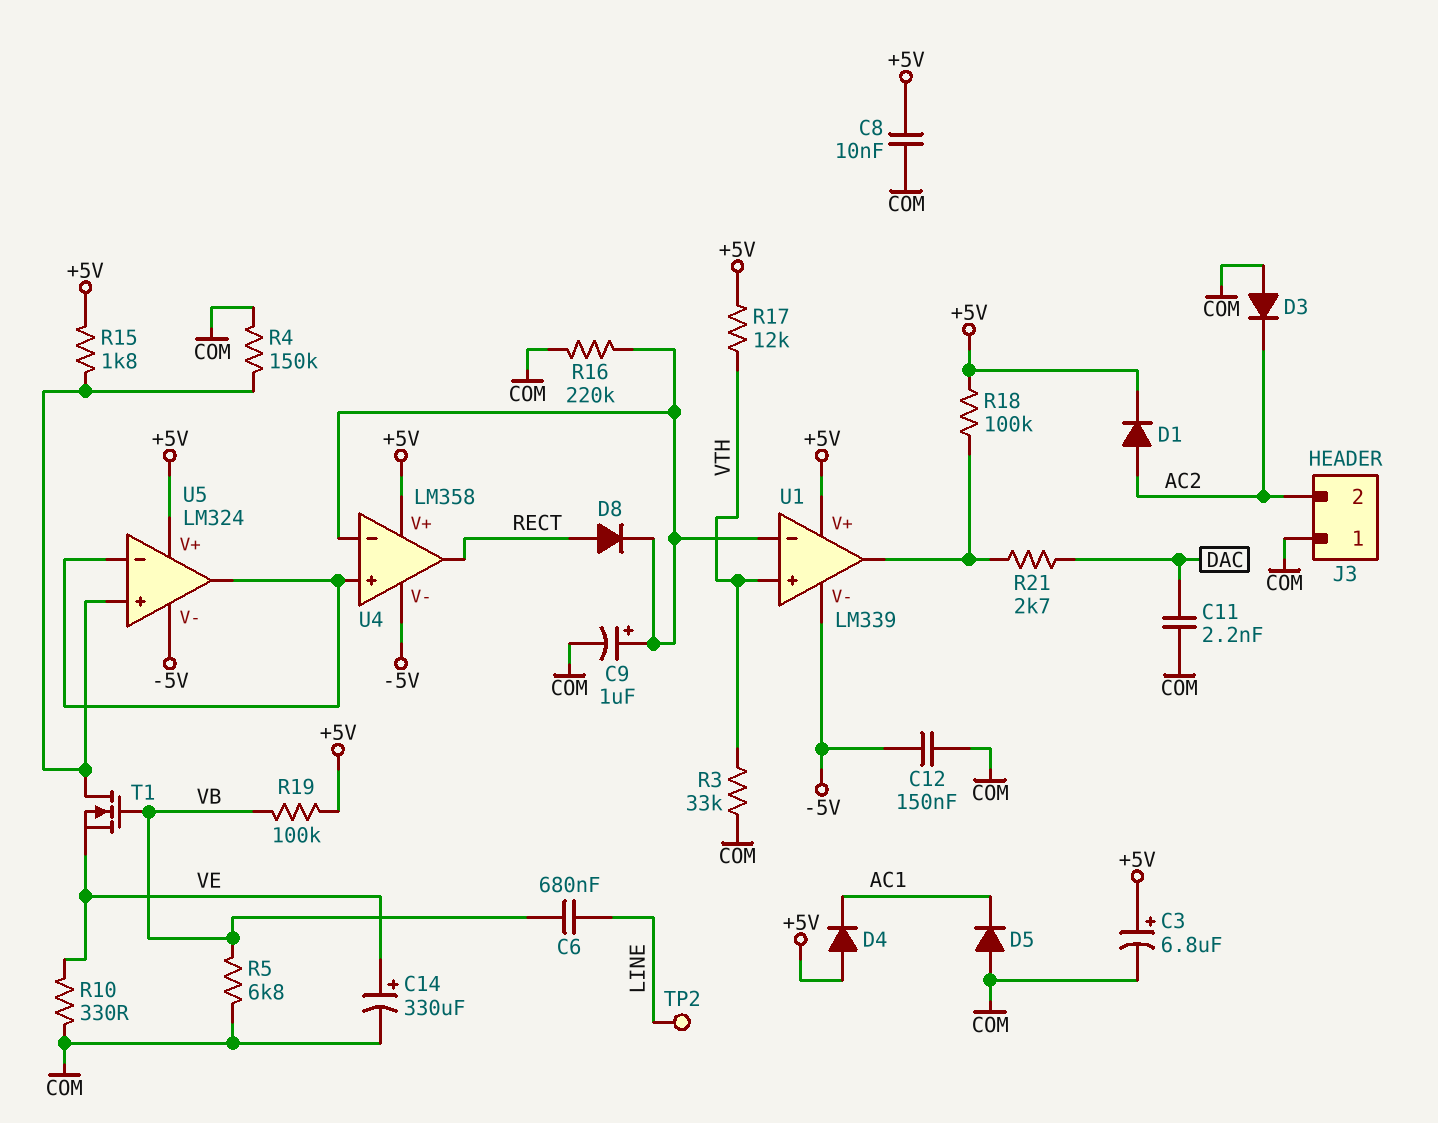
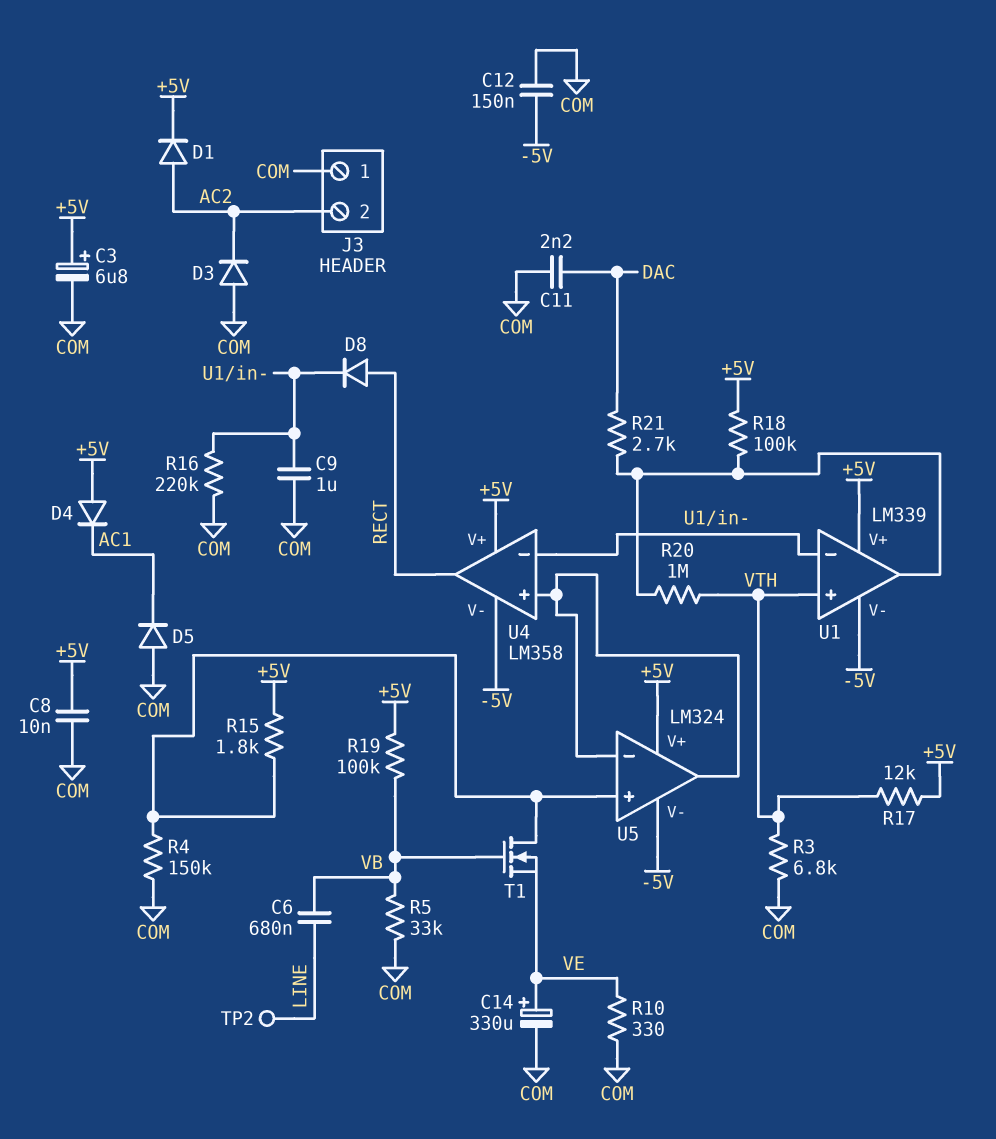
C9: 1uF (plus U1/in-, minus COM) -> 1uF (COM, U1/in-)
R3: 33k (COM, VTH) -> 6.8k (COM, VTH)
R5: 6.8k (COM, VB) -> 33k (COM, VB)
R20: none -> 1M (U1/out, VTH)

